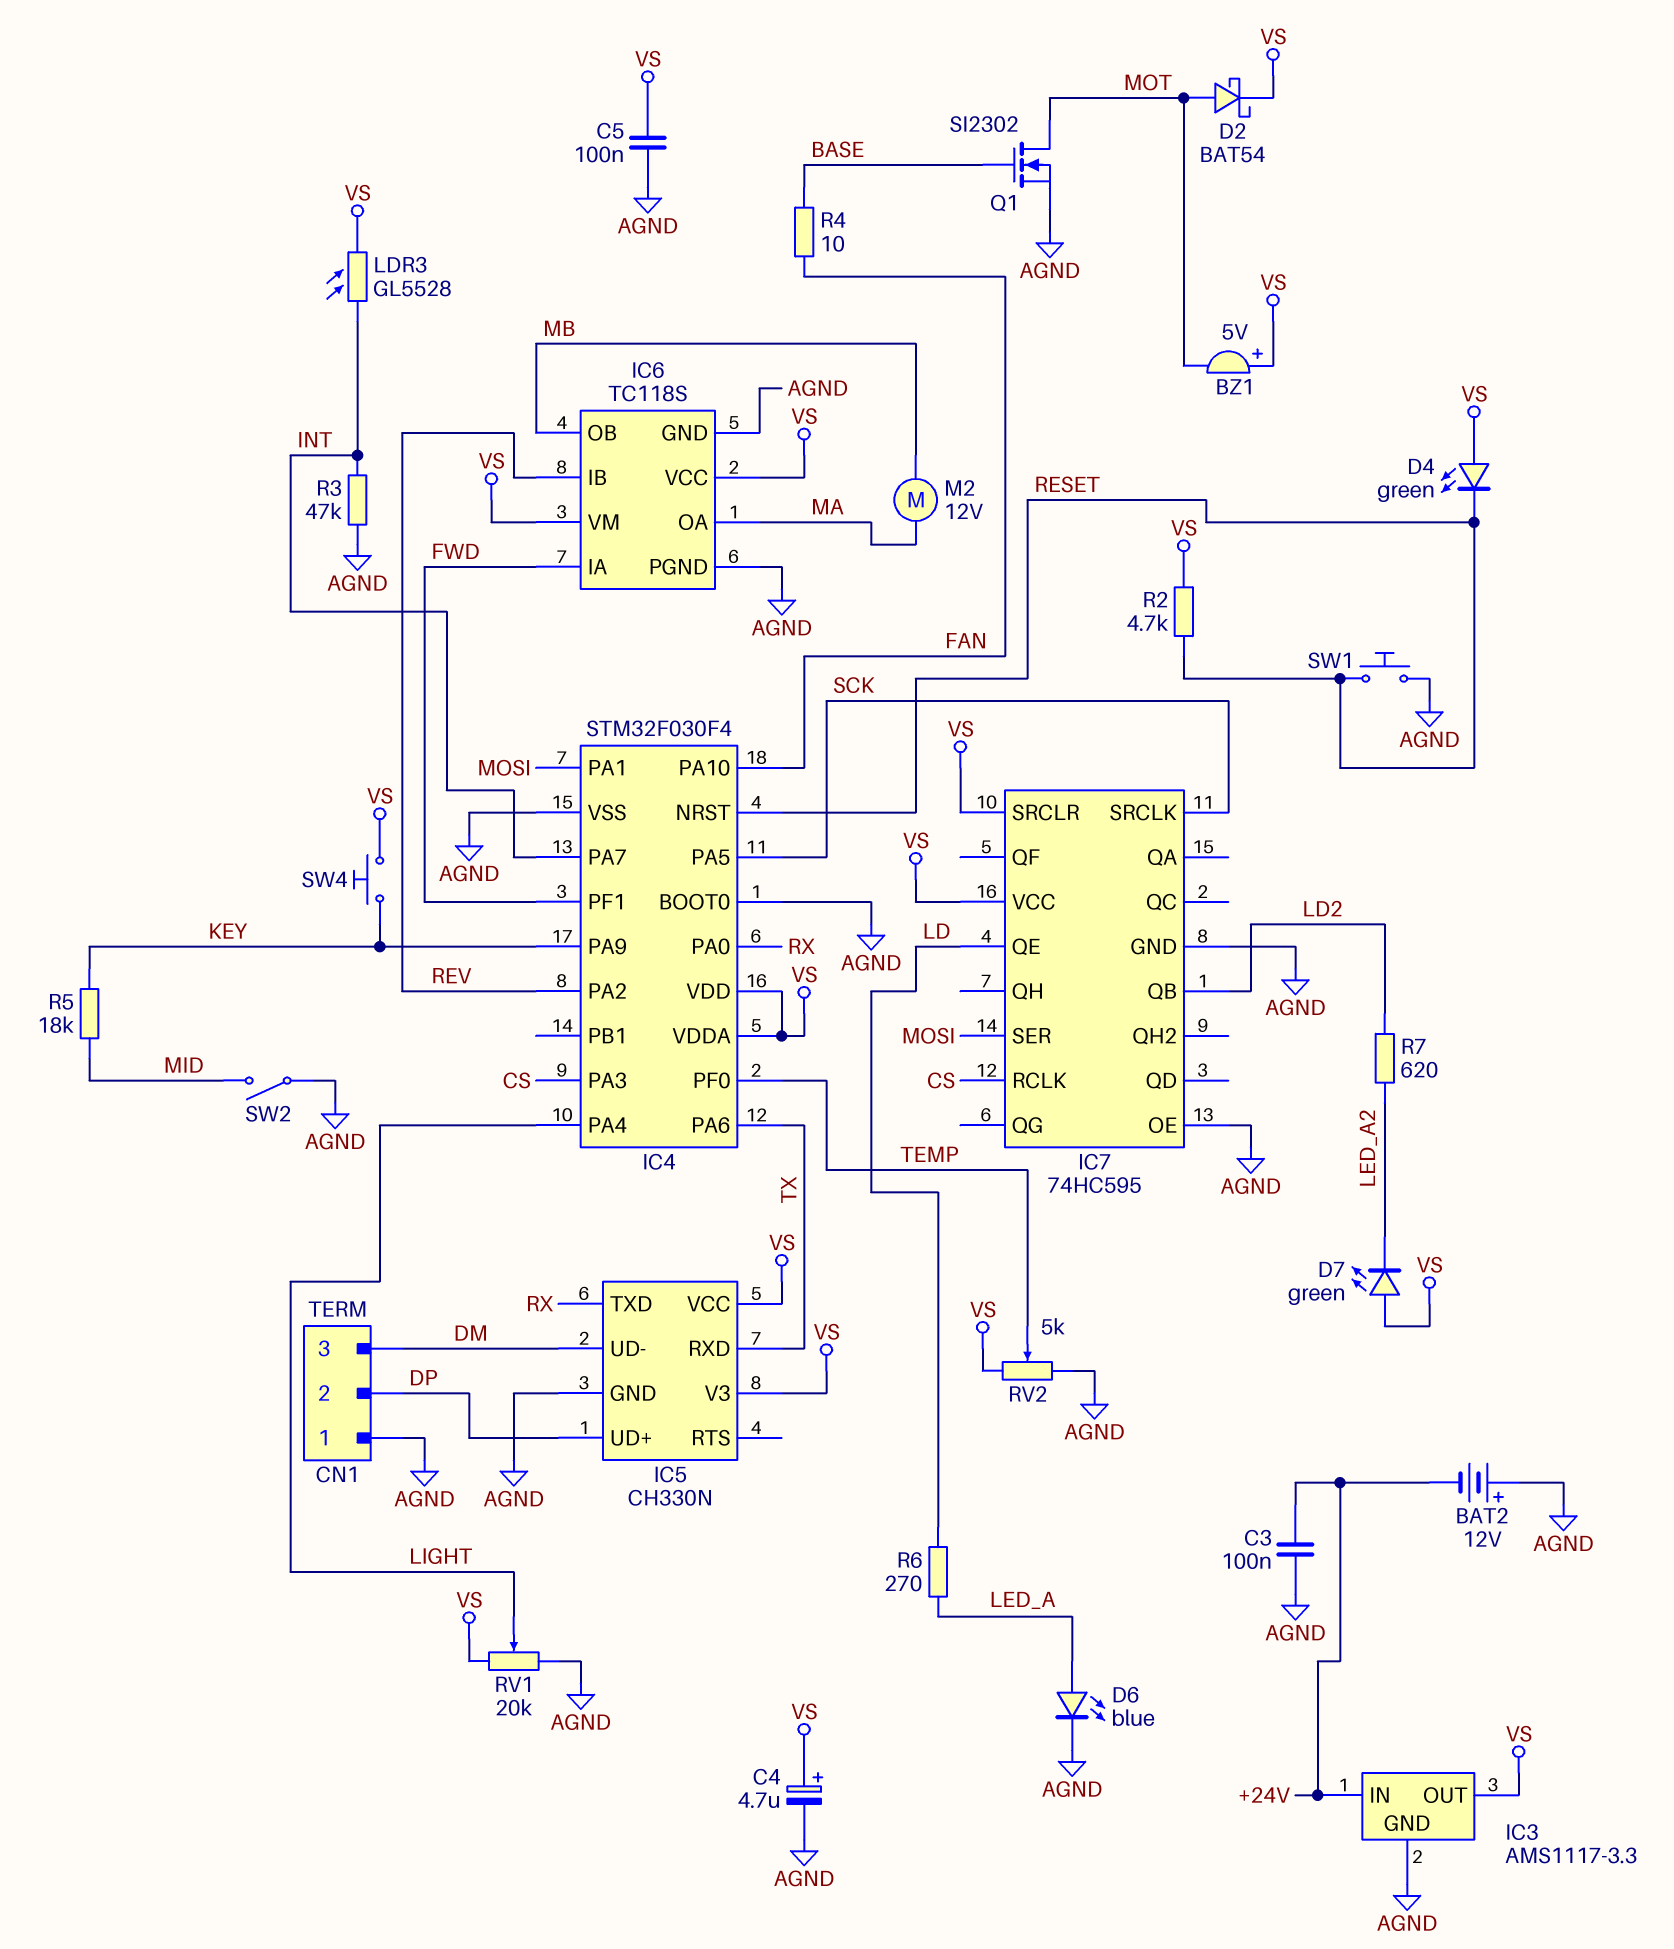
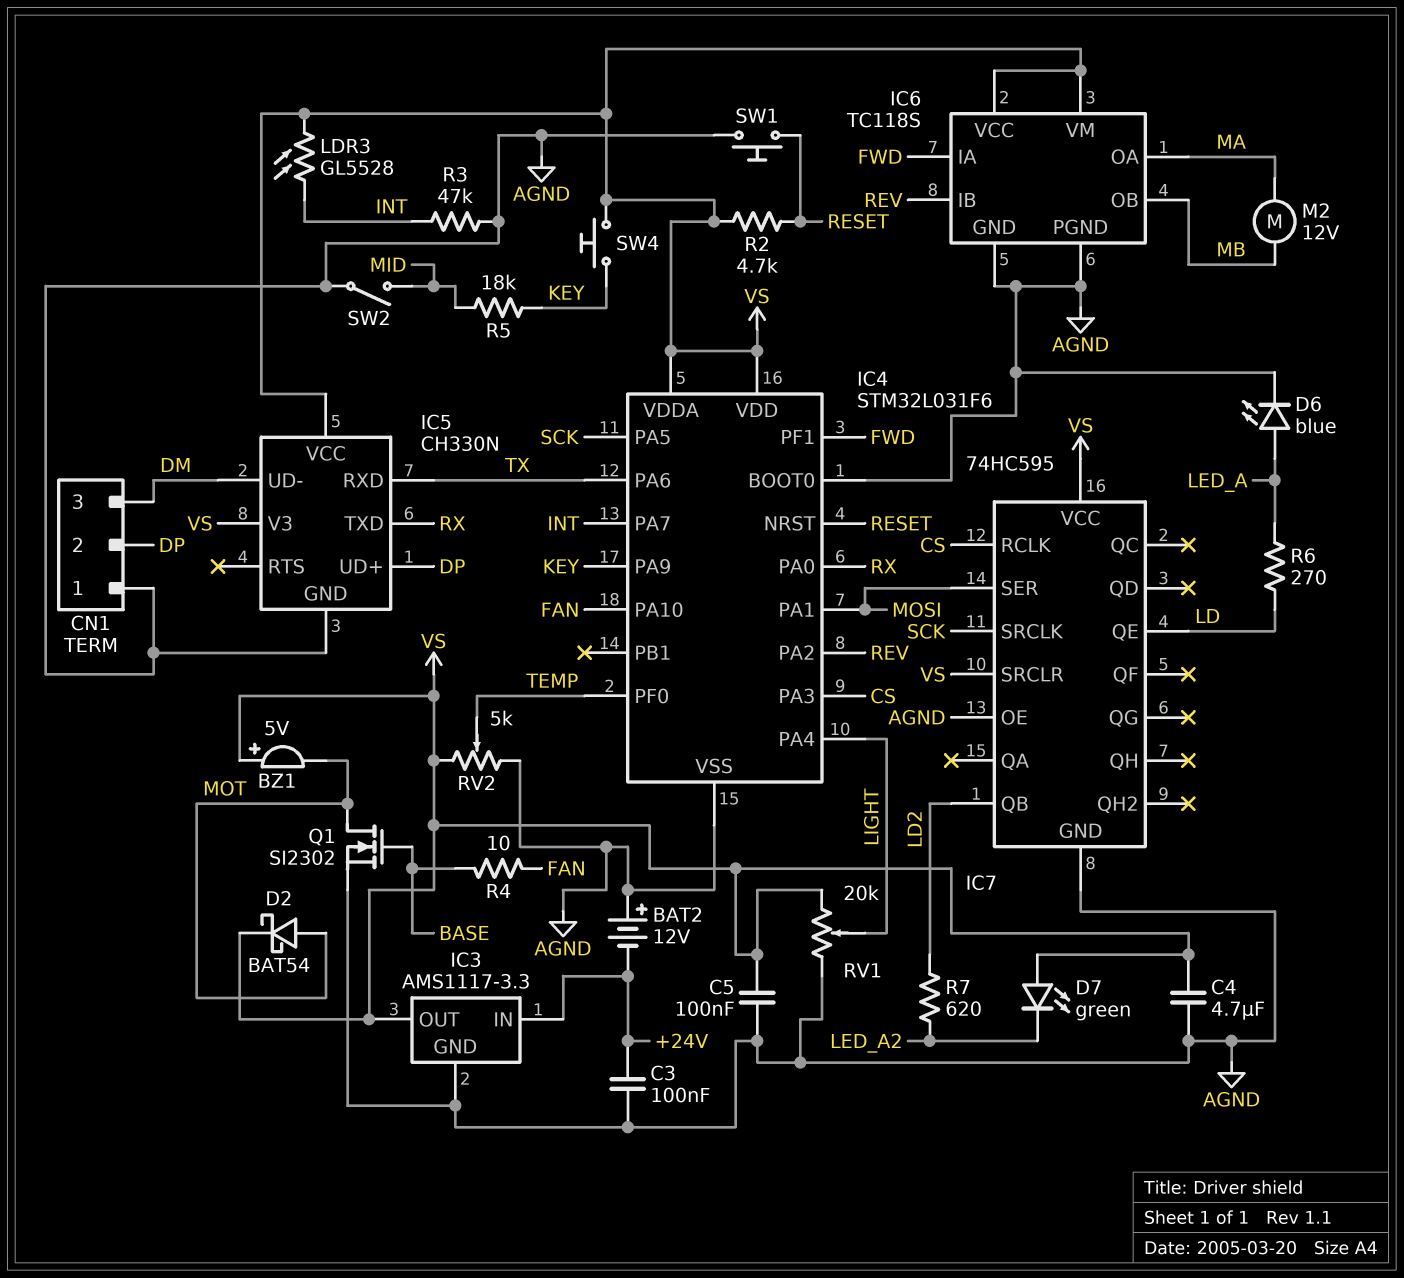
C4: 4.7uF (plus VS, minus AGND) -> 4.7uF (AGND, VS)
D4: LED green (A VS, K RESET) -> none
IC4: STM32F030F4 -> STM32L031F6

